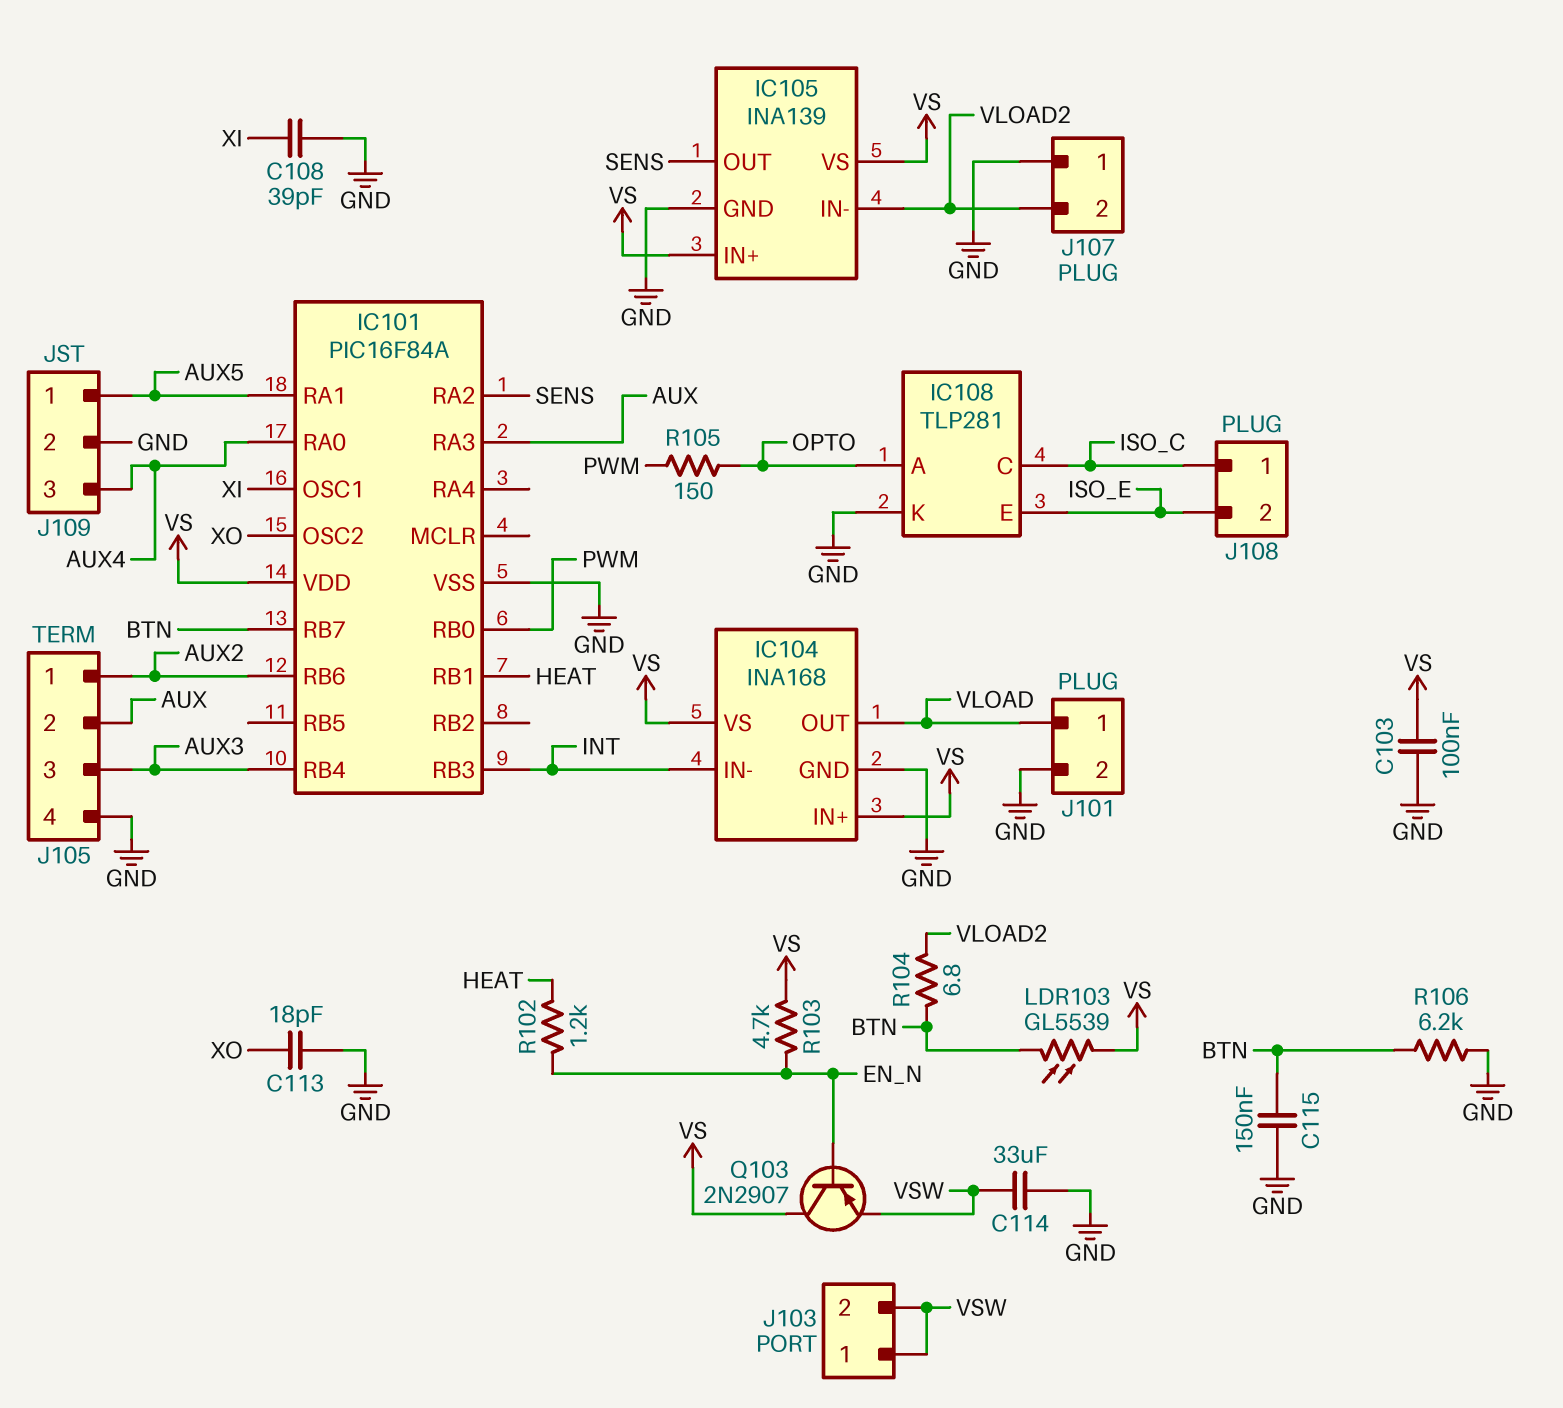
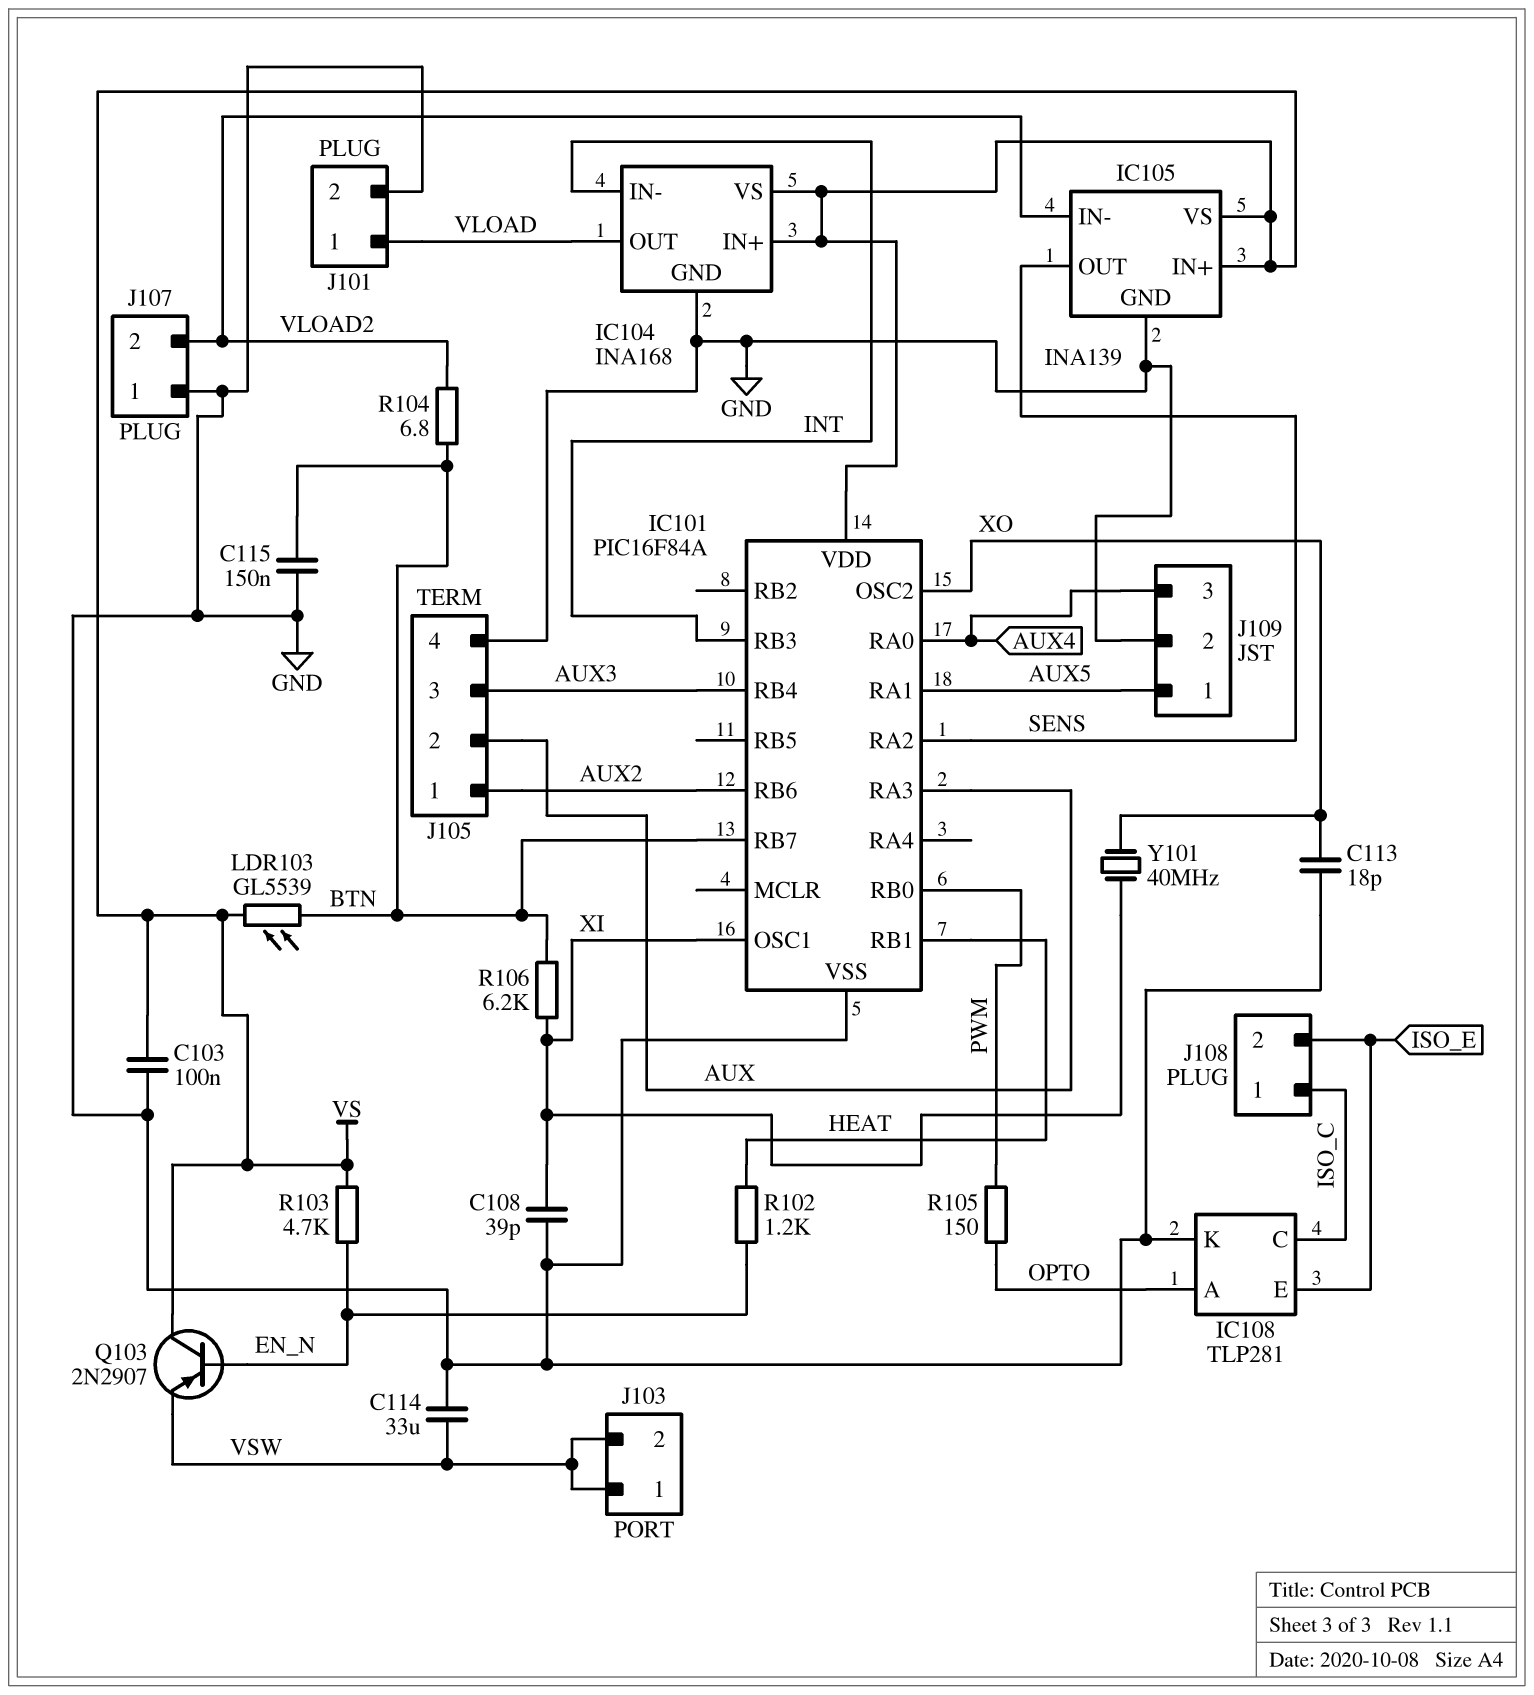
R106: 6.2k (BTN, GND) -> 6.2k (BTN, XI)
Y101: none -> 40MHz (XI, XO)

